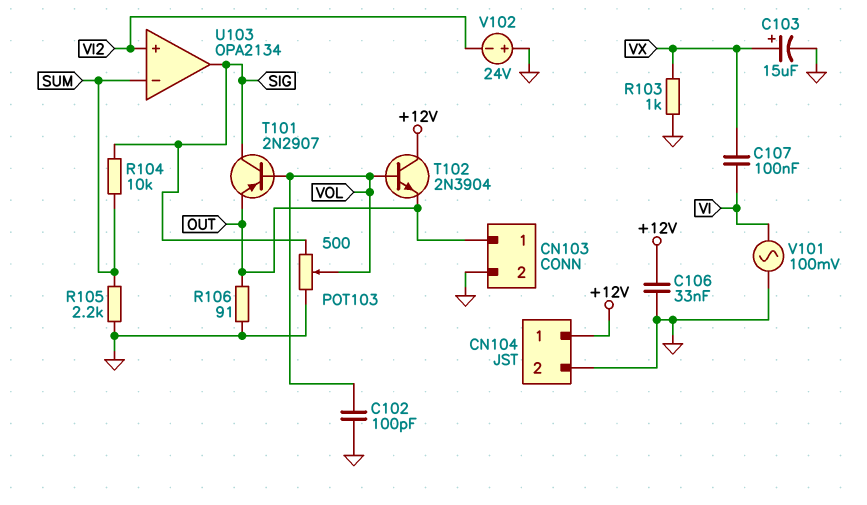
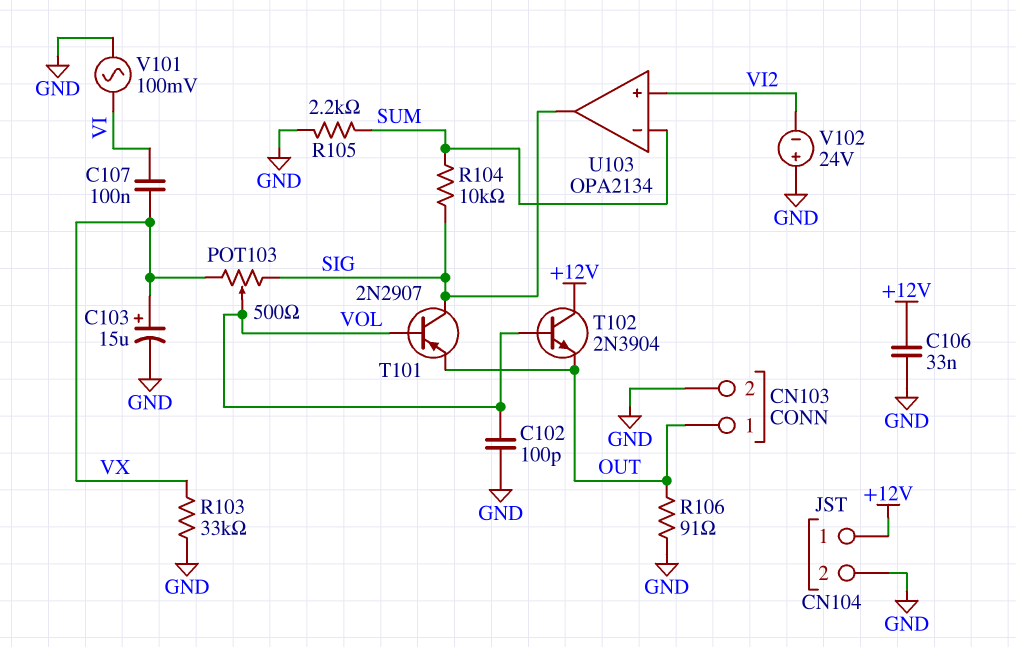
POT103: 500 (GND, SIG, wiper VOL) -> 500 (SIG, VX, wiper VOL)
R103: 1k (GND, VX) -> 33k (GND, VX)

